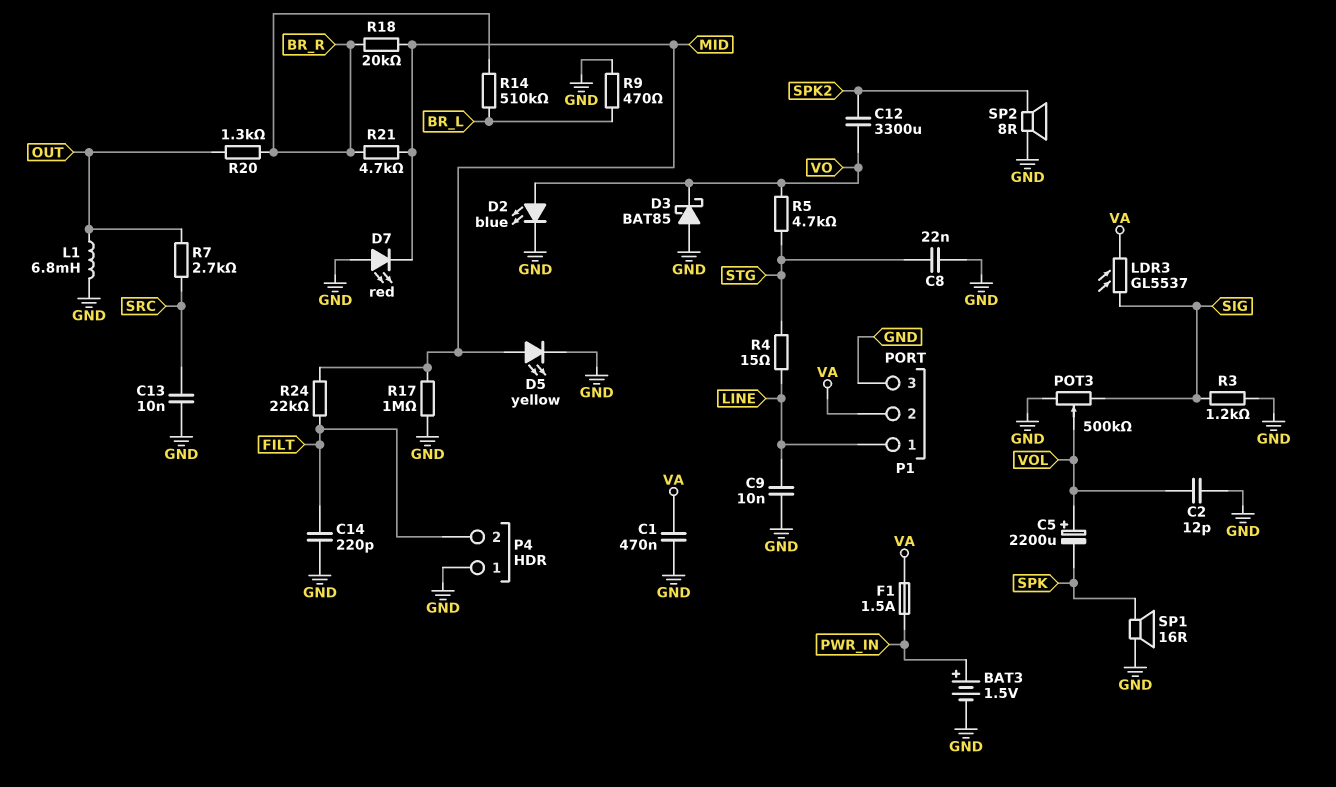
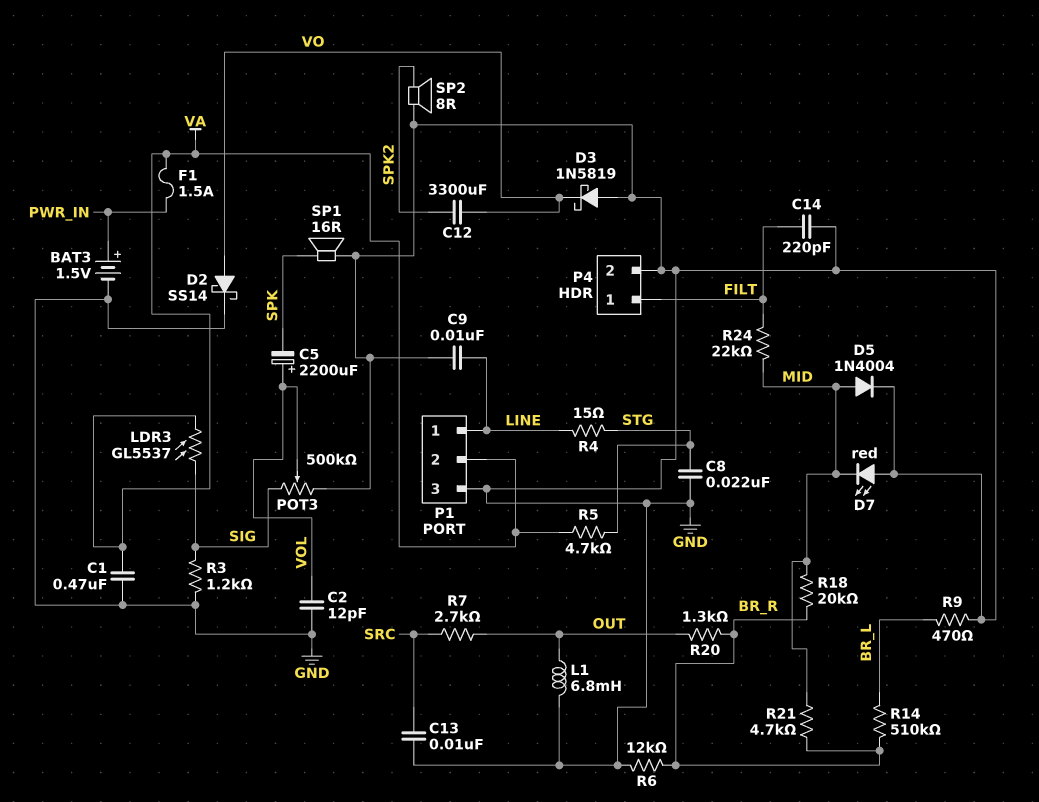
D2: LED blue (A VO, K GND) -> schottky SS14 (A VO, K GND)
D3: schottky BAT85 (A GND, K VO) -> schottky 1N5819 (A GND, K VO)
D5: LED yellow (A MID, K GND) -> diode 1N4004 (A MID, K GND)
P4 pin 1: GND -> FILT
P4 pin 2: FILT -> GND
R5: 4.7k (STG, VO) -> 4.7k (STG, VA)
R6: none -> 12k (BR_R, GND)
R17: 1M (GND, MID) -> none

